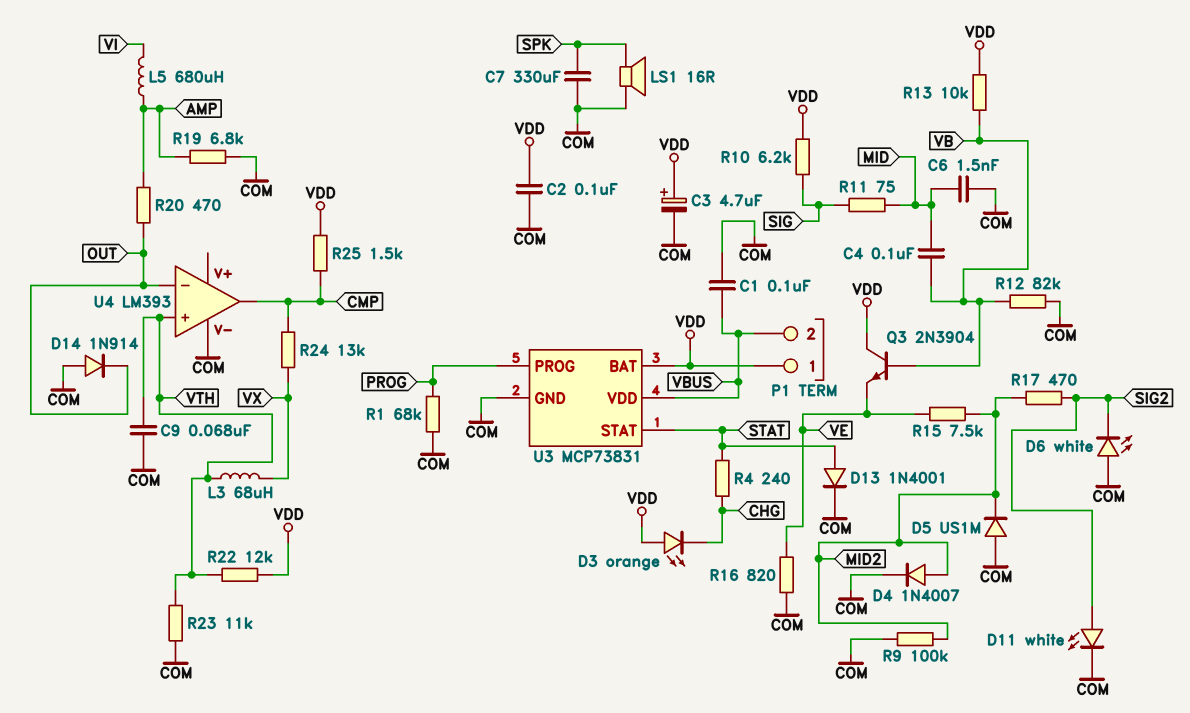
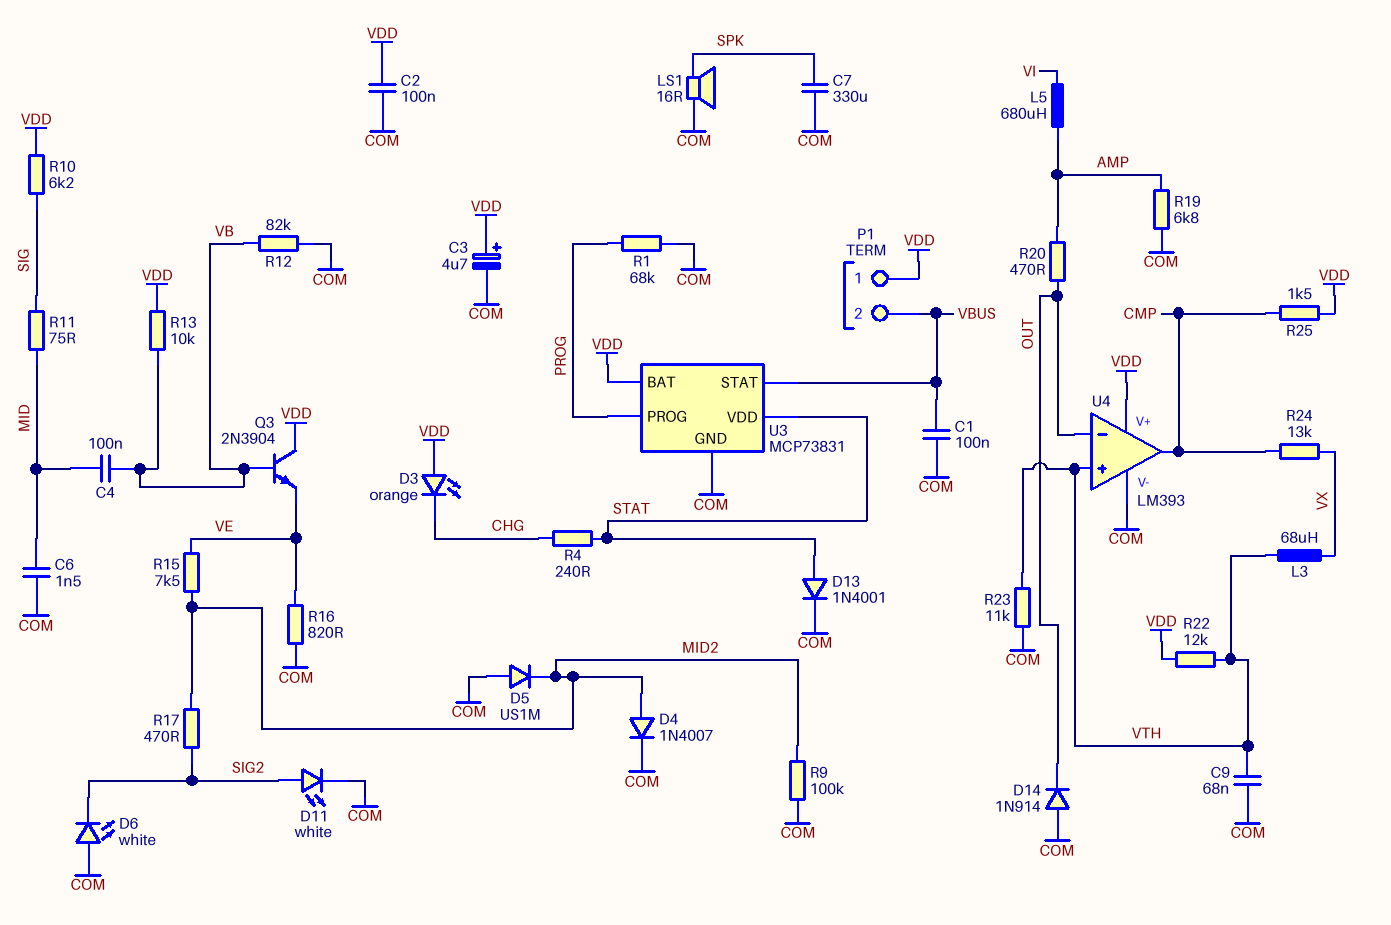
U3 pin STAT: STAT -> VBUS
U3 pin VDD: VBUS -> STAT
U4 pin V+: none -> VDD

